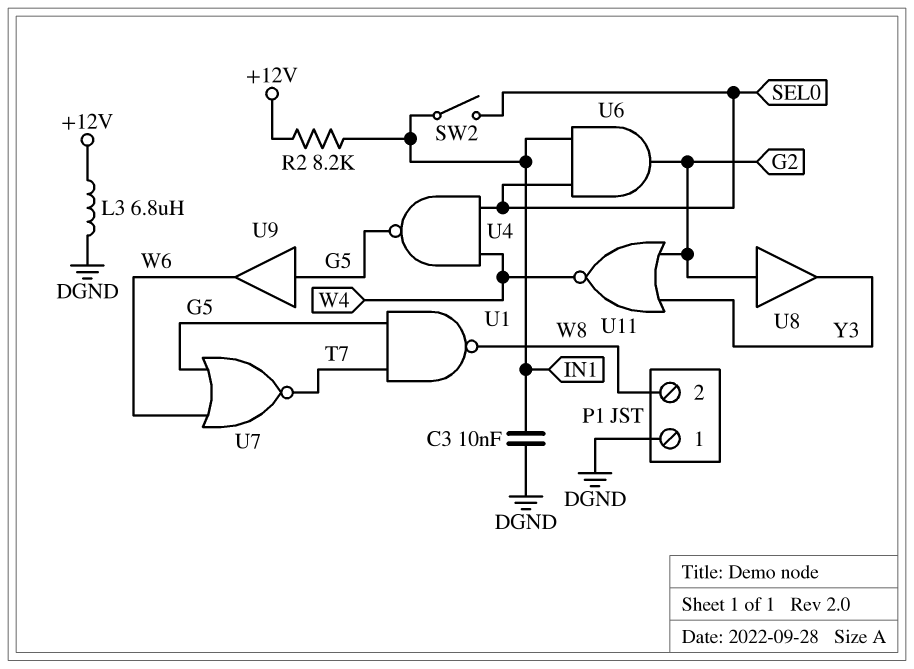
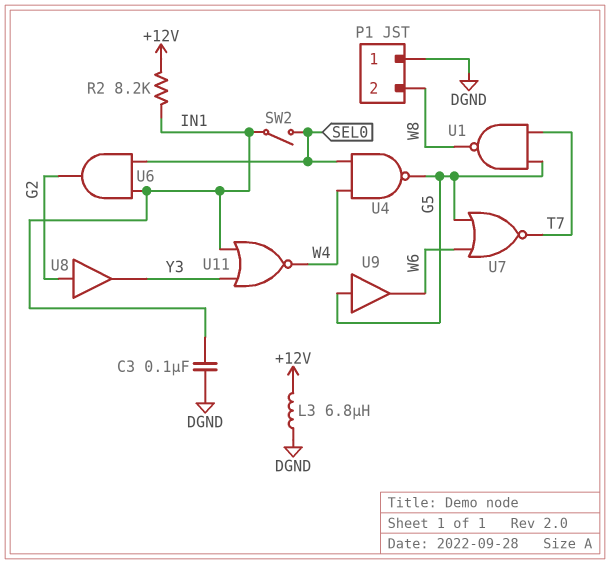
C3: 10nF (DGND, IN1) -> 100nF (DGND, IN1)
U11: NOR (in G2, in Y3, out W4) -> NOR (in IN1, in Y3, out W4)

